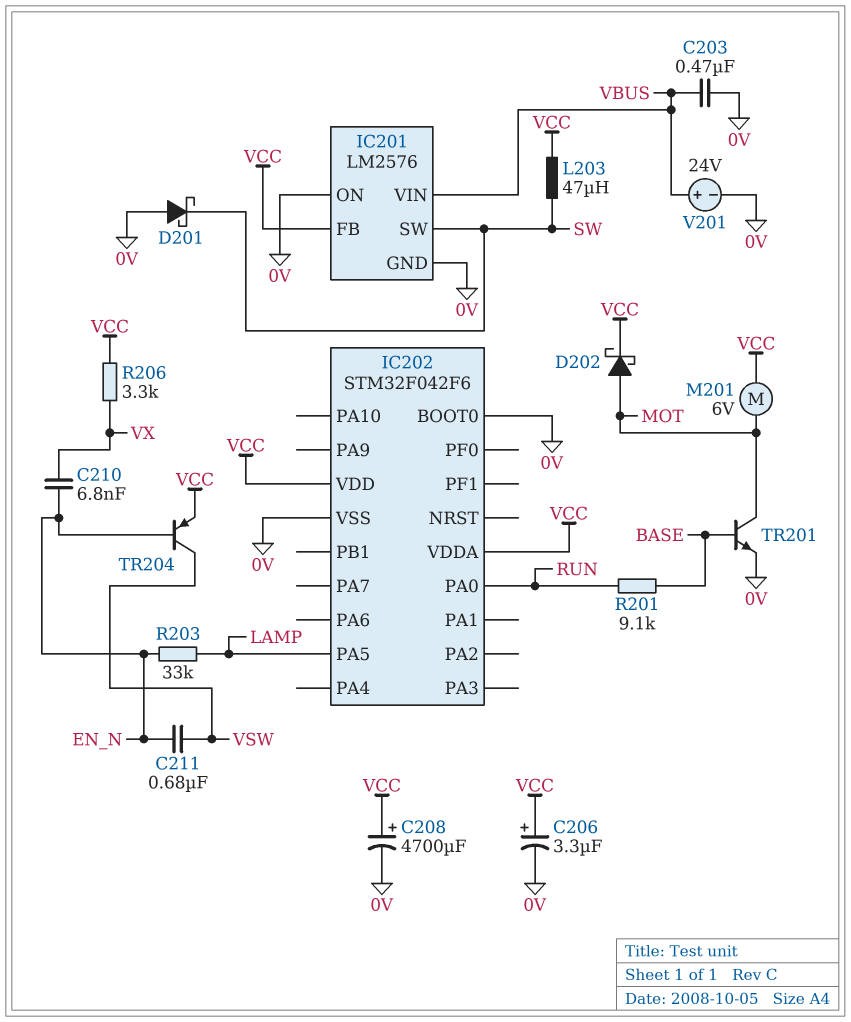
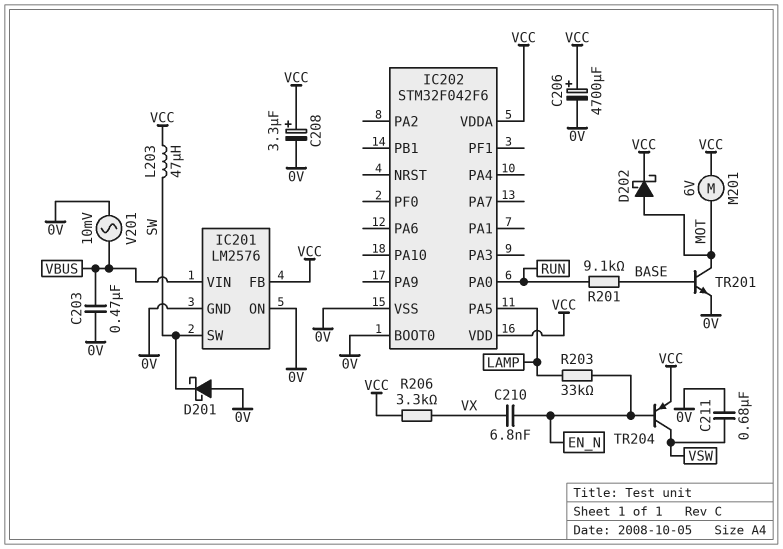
C206: 3.3uF (plus VCC, minus 0V) -> 4700uF (plus VCC, minus 0V)
C208: 4700uF (plus VCC, minus 0V) -> 3.3uF (plus VCC, minus 0V)
C211: 680nF (EN_N, VSW) -> 680nF (0V, VSW)
V201: 24V (plus VBUS, minus 0V) -> AC 10mV (0V, VBUS)

